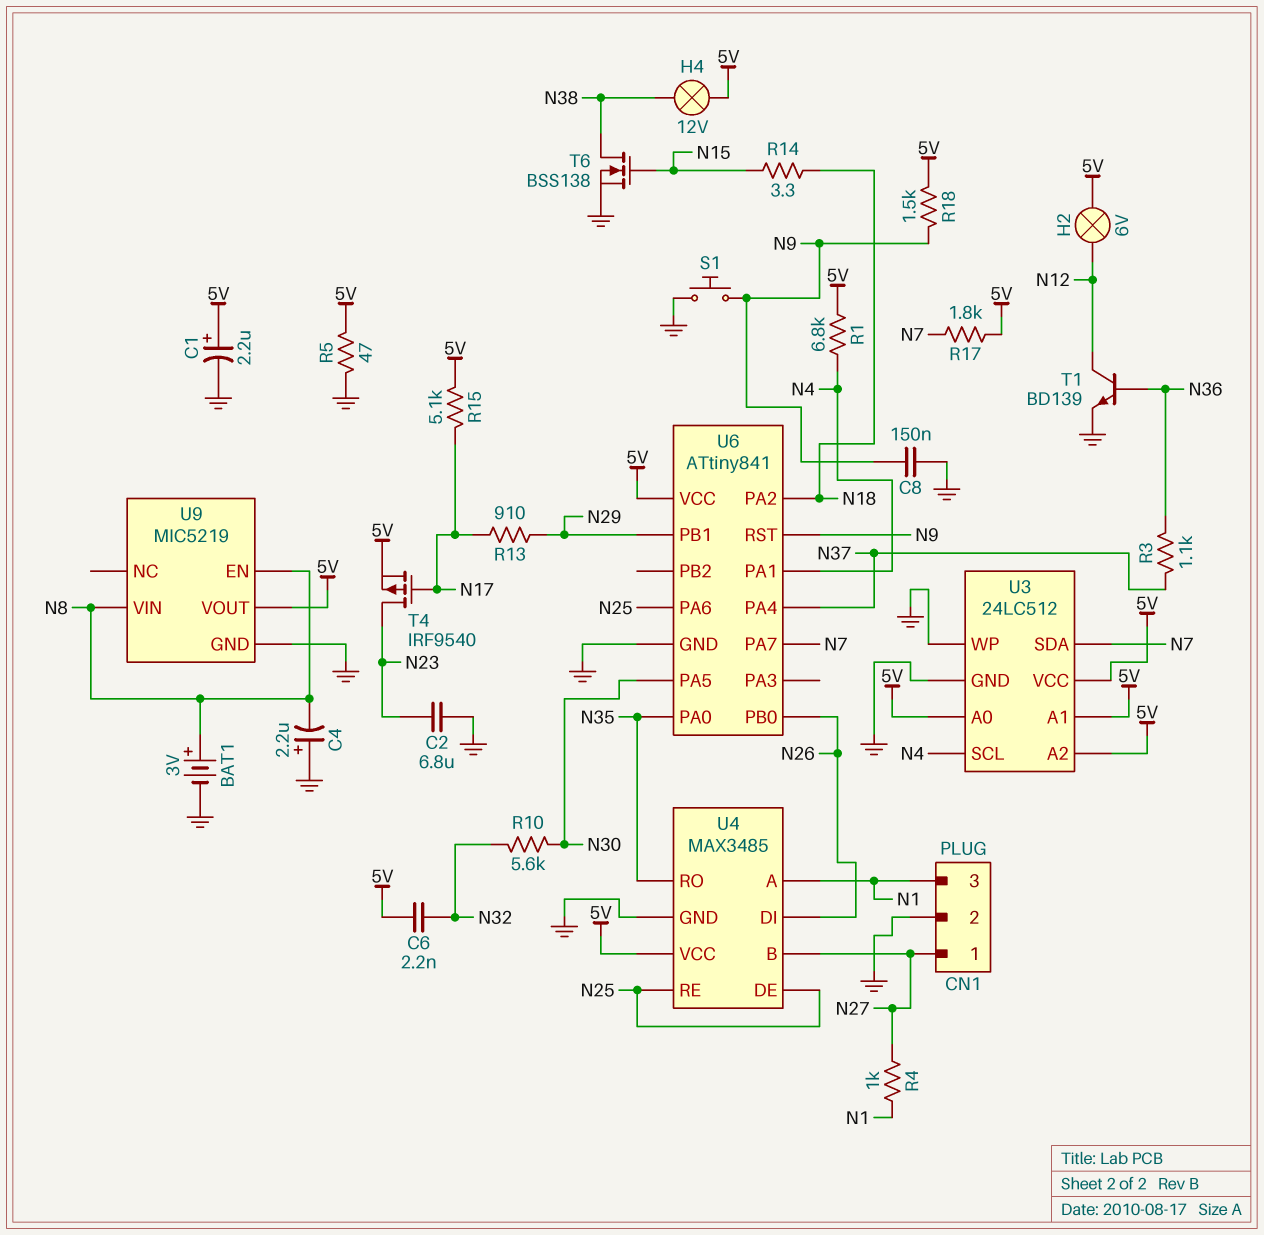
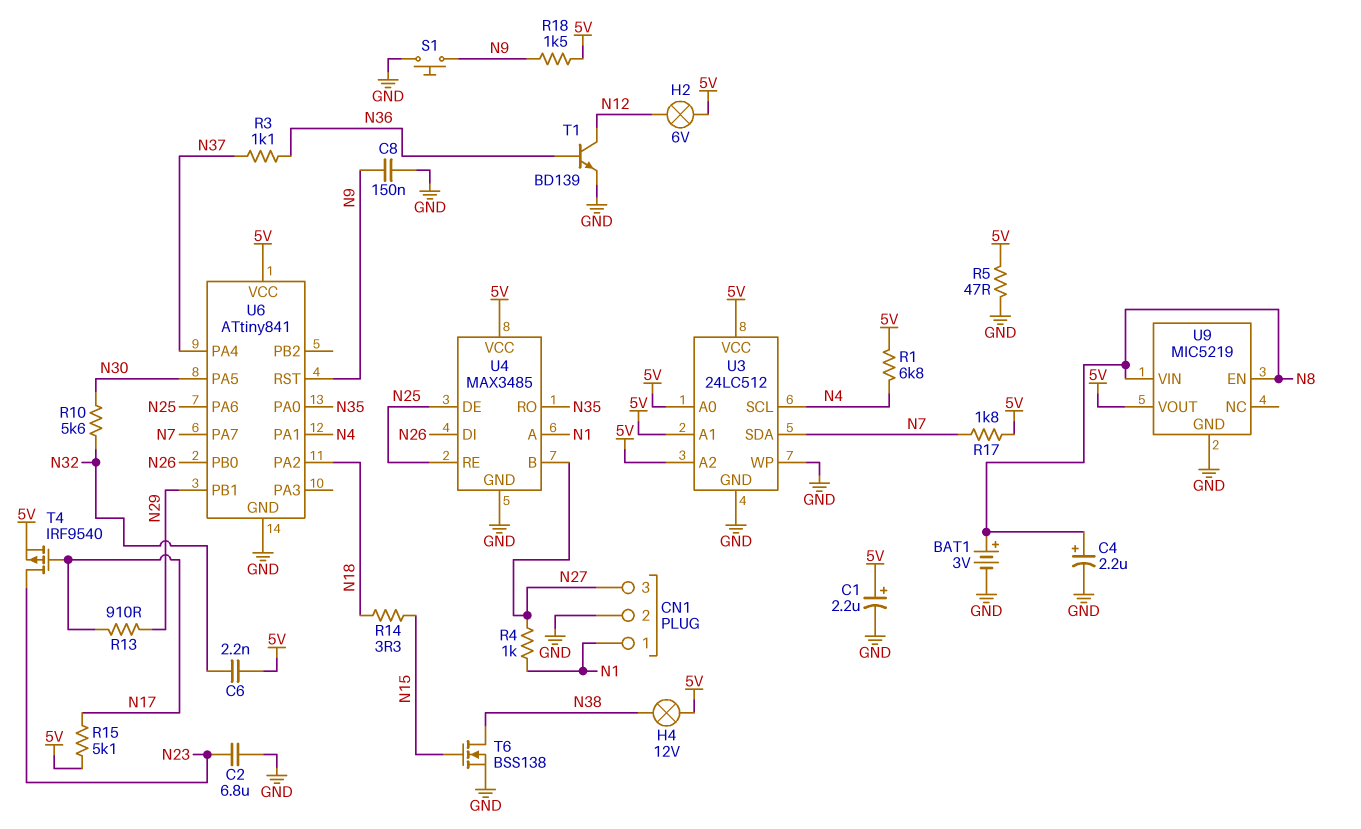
C4: 2.2uF (plus GND, minus N8) -> 2.2uF (plus N8, minus GND)
CN1 pin 1: N27 -> N1
CN1 pin 3: N1 -> N27

